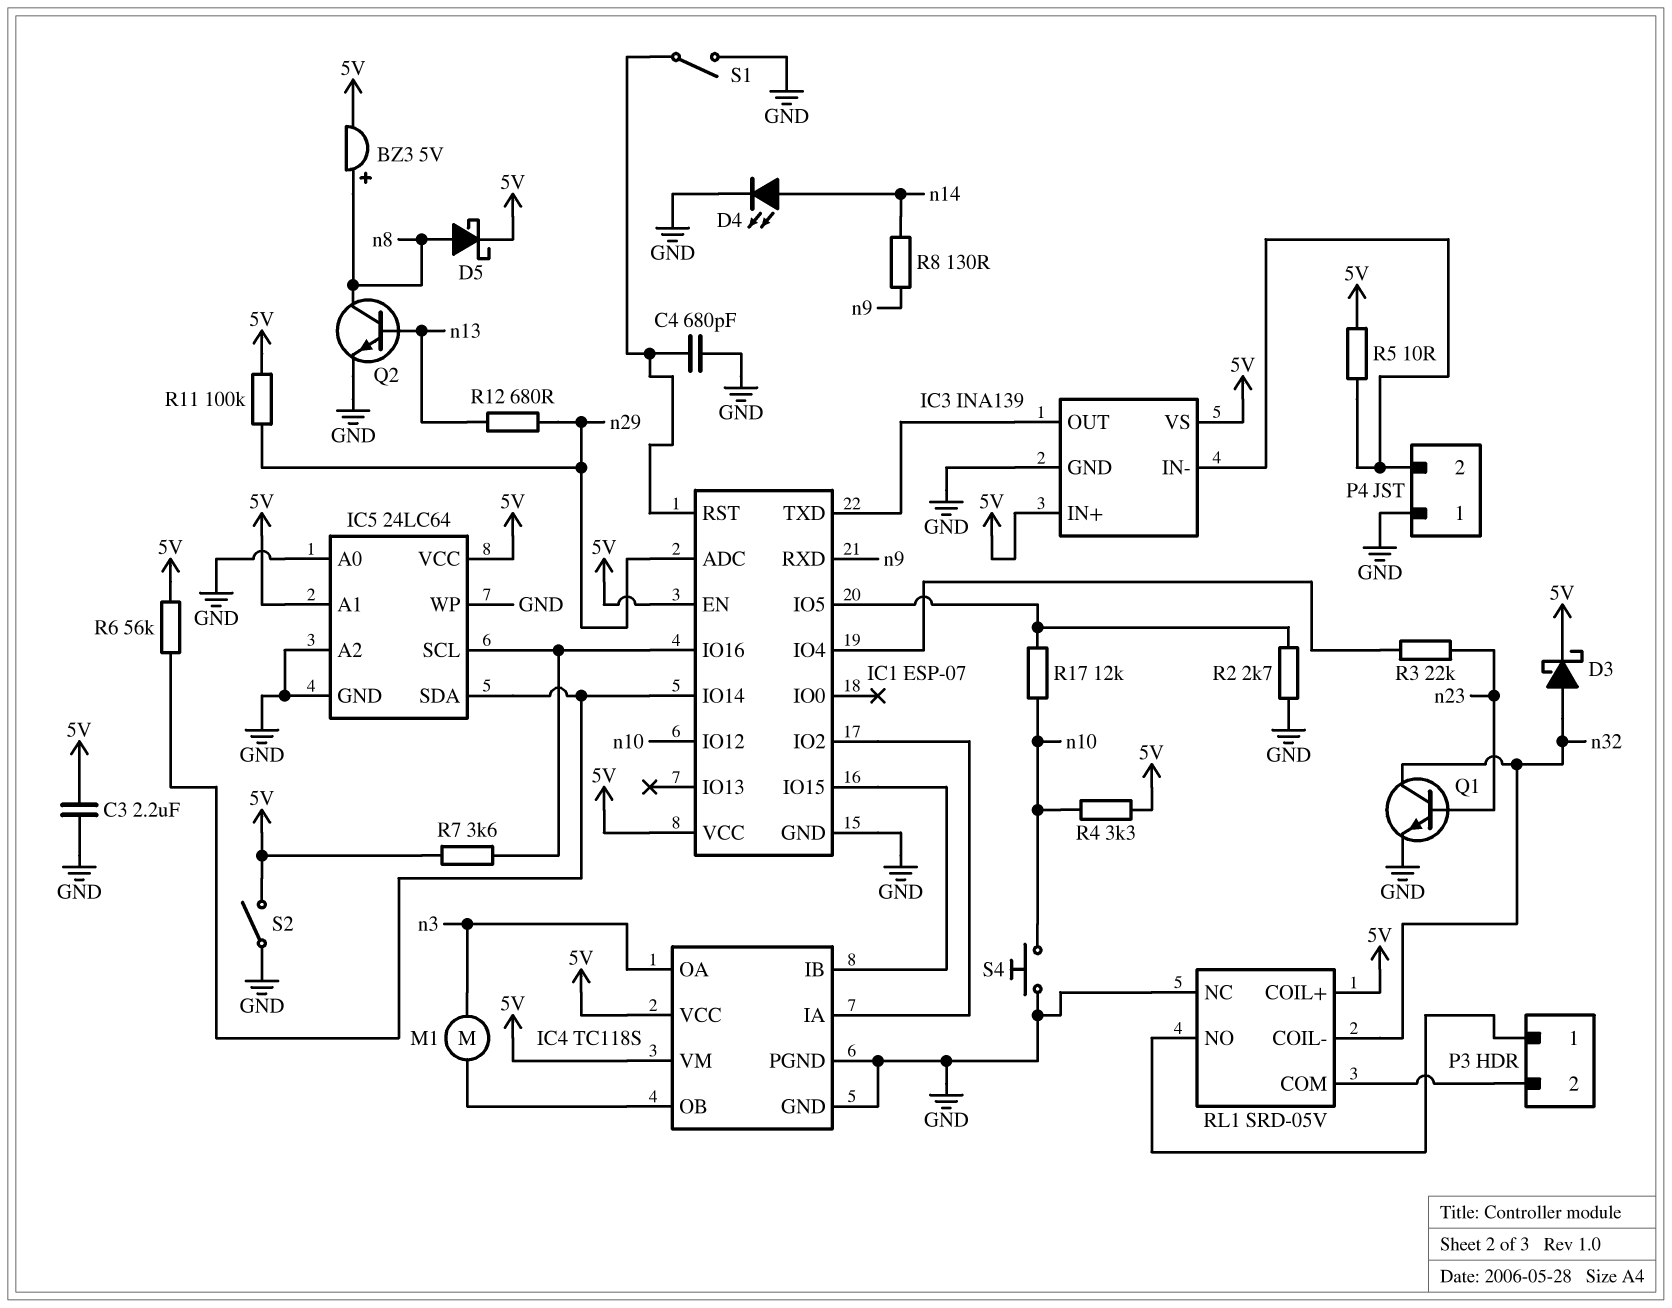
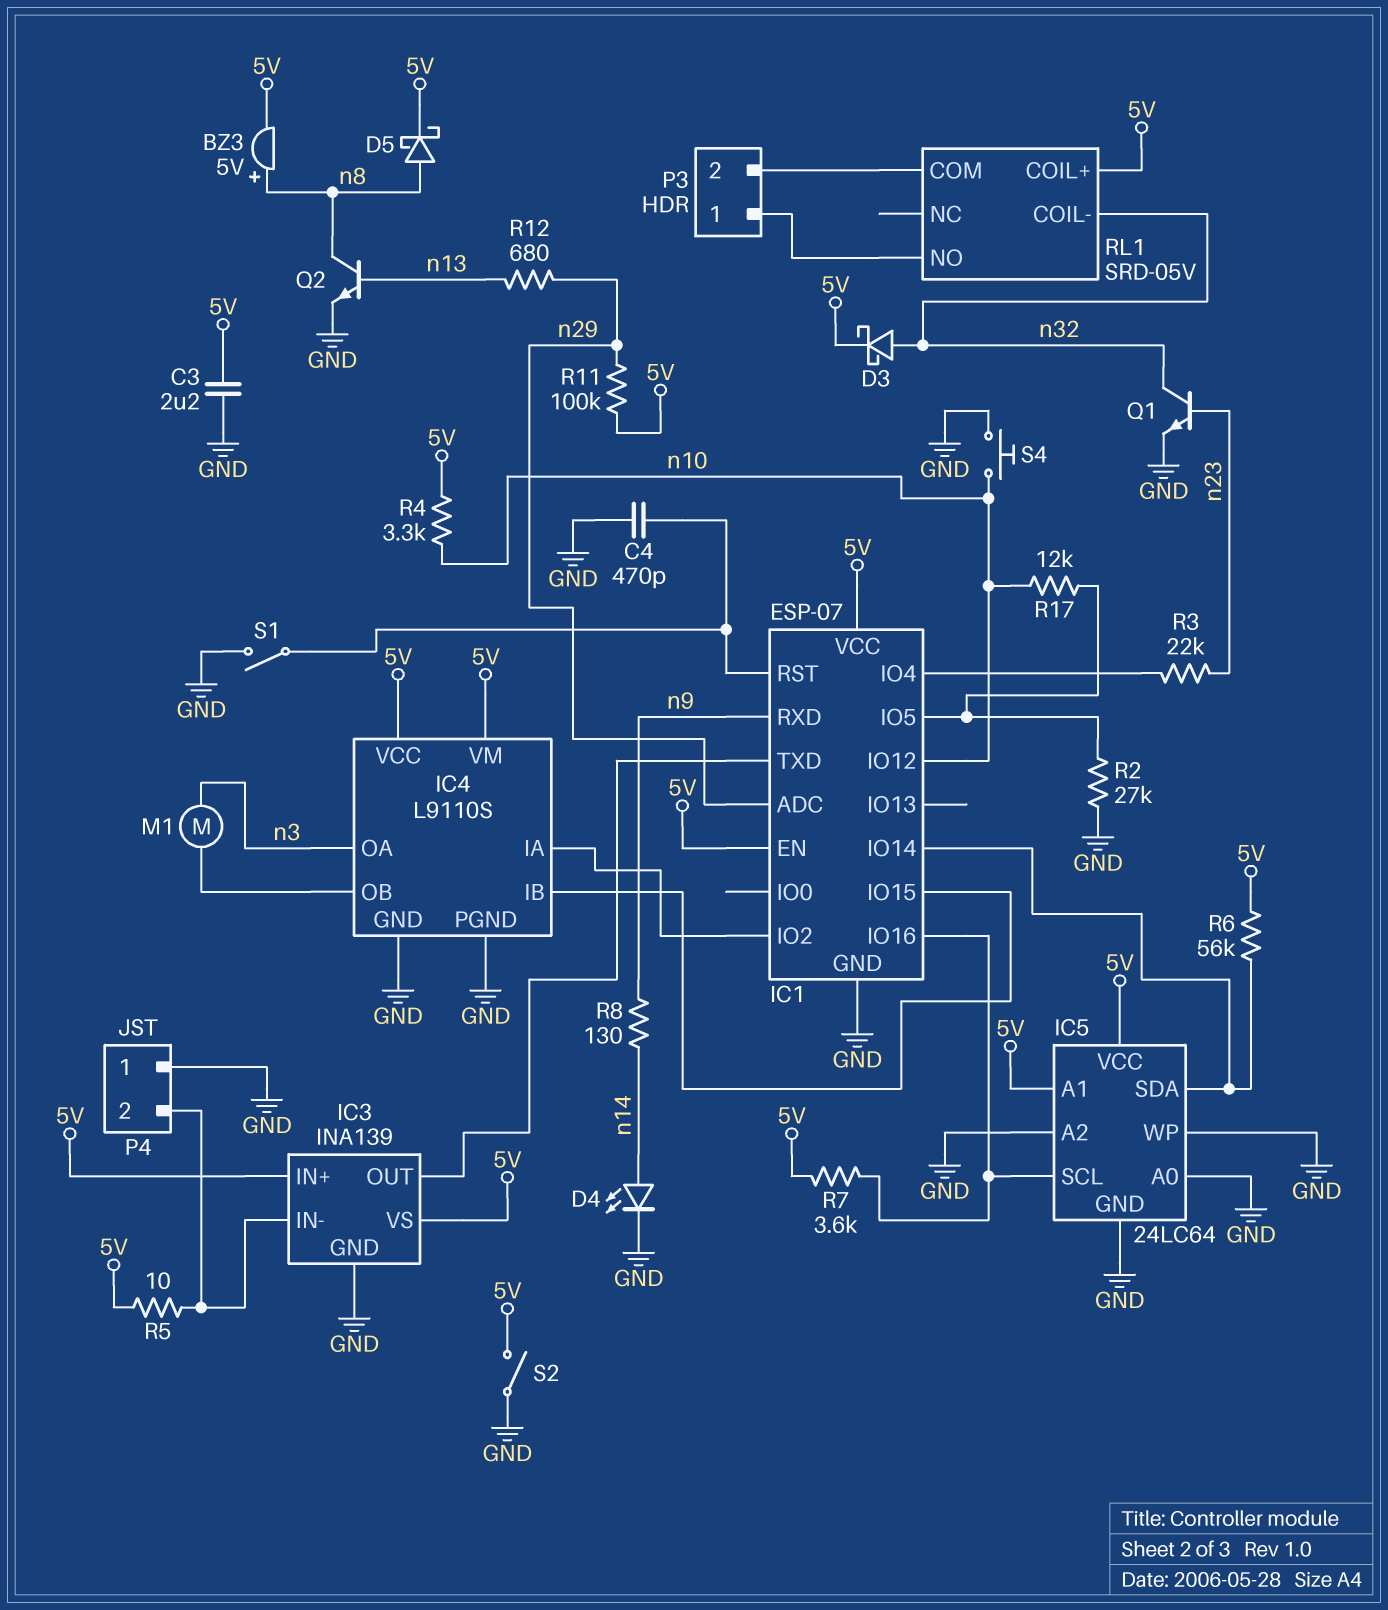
C4: 680pF (GND, IC1/RST) -> 470pF (GND, IC1/RST)
IC4: TC118S -> L9110S
R2: 2.7k (GND, IC1/IO5) -> 27k (GND, IC1/IO5)
RL1 pin NC: GND -> none

